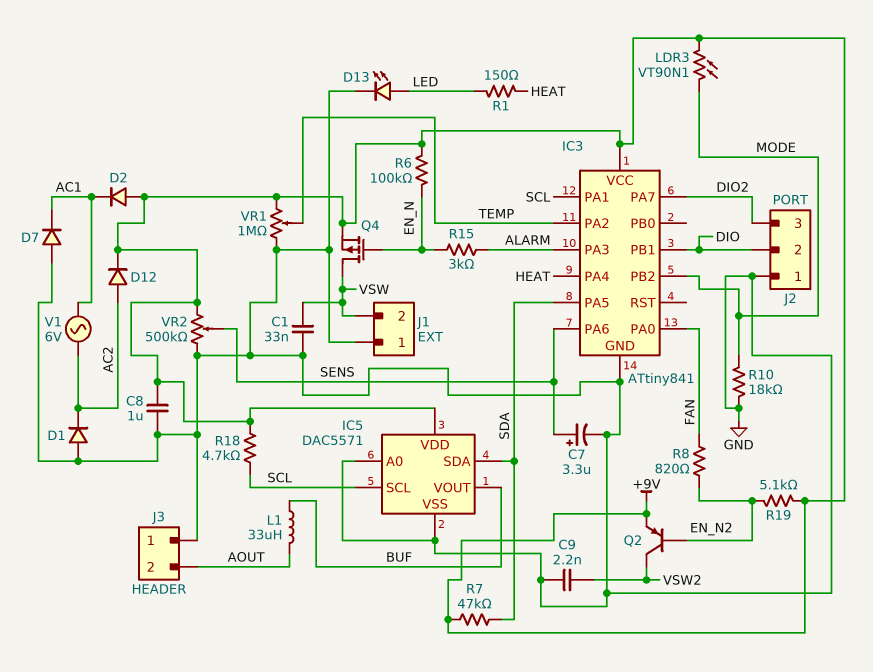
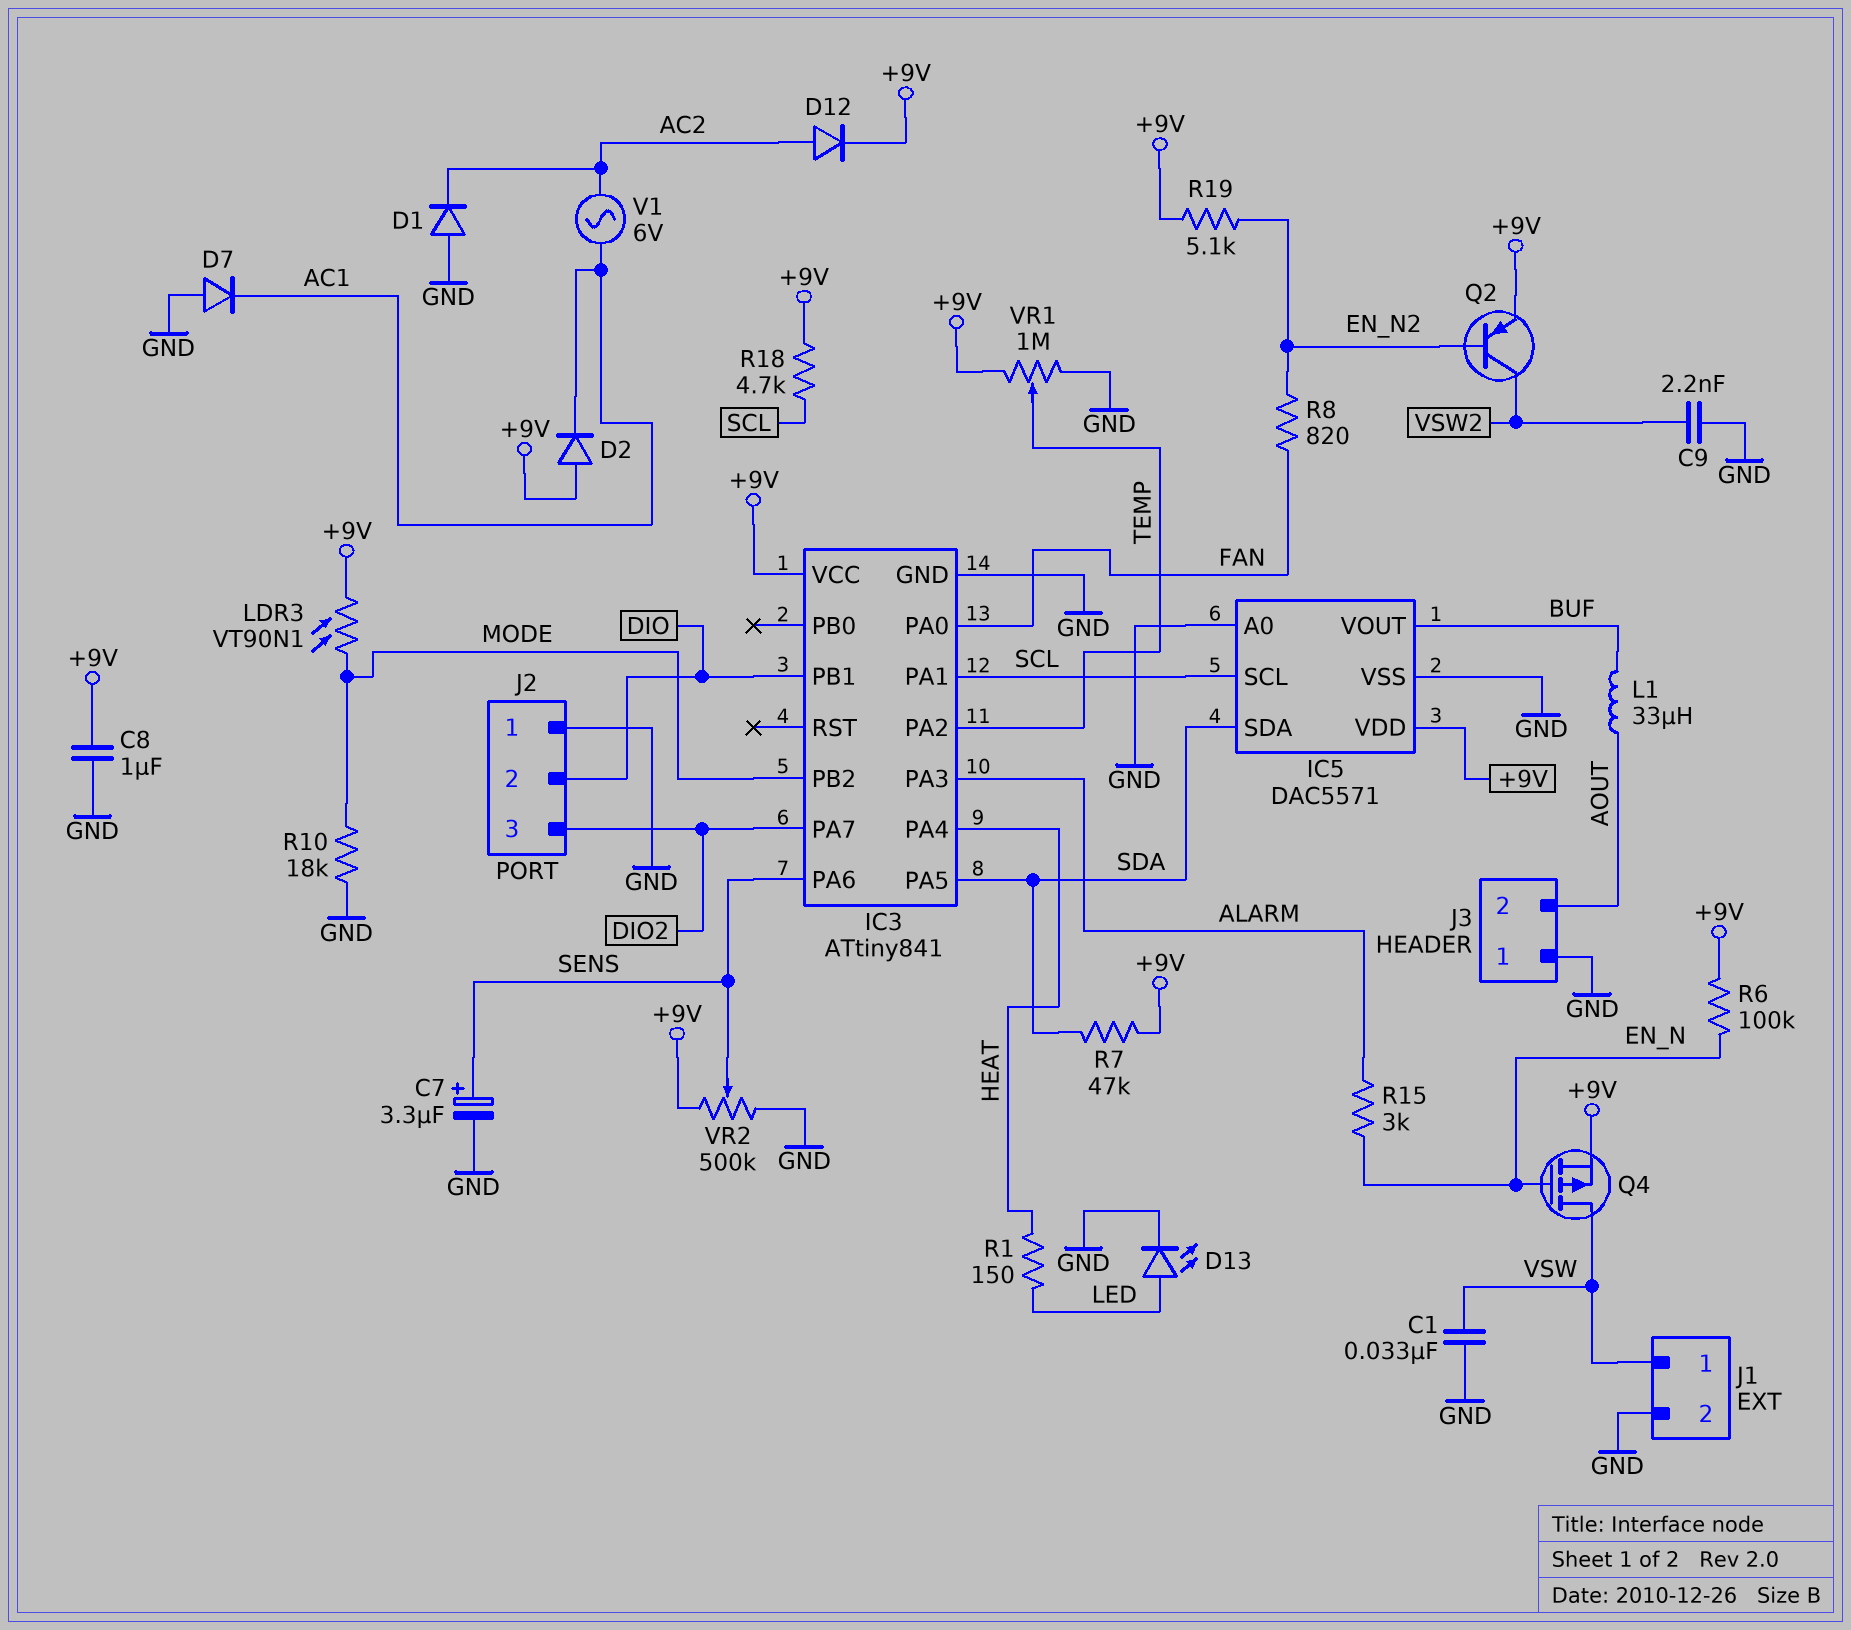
J1 pin 1: GND -> VSW
J1 pin 2: VSW -> GND

